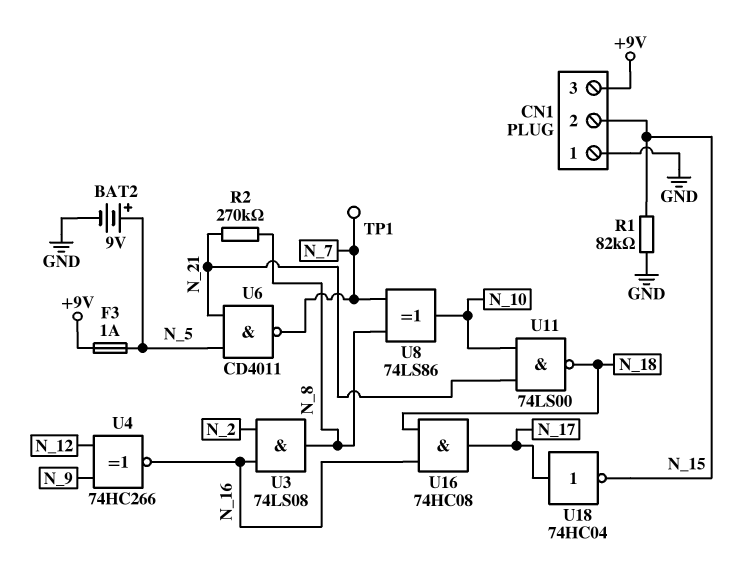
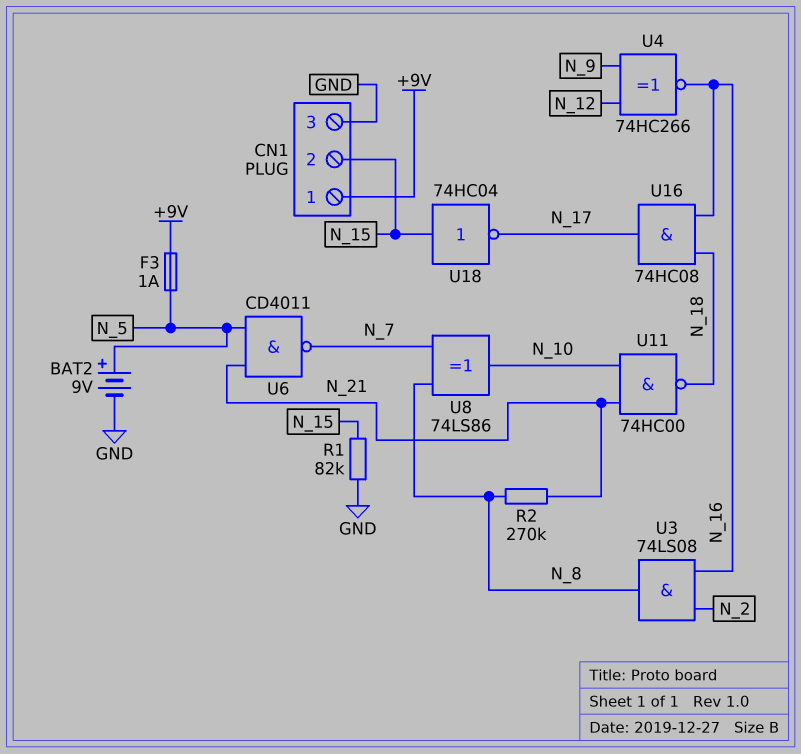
CN1 pin 1: GND -> +9V
CN1 pin 3: +9V -> GND
TP1: test point (N_7) -> none
U11: NAND 74LS00 (in N_10, in N_21, out N_18) -> NAND 74HC00 (in N_10, in N_21, out N_18)
U18: NOT 74HC04 (in N_17, out N_15) -> NOT 74HC04 (in N_15, out N_17)

